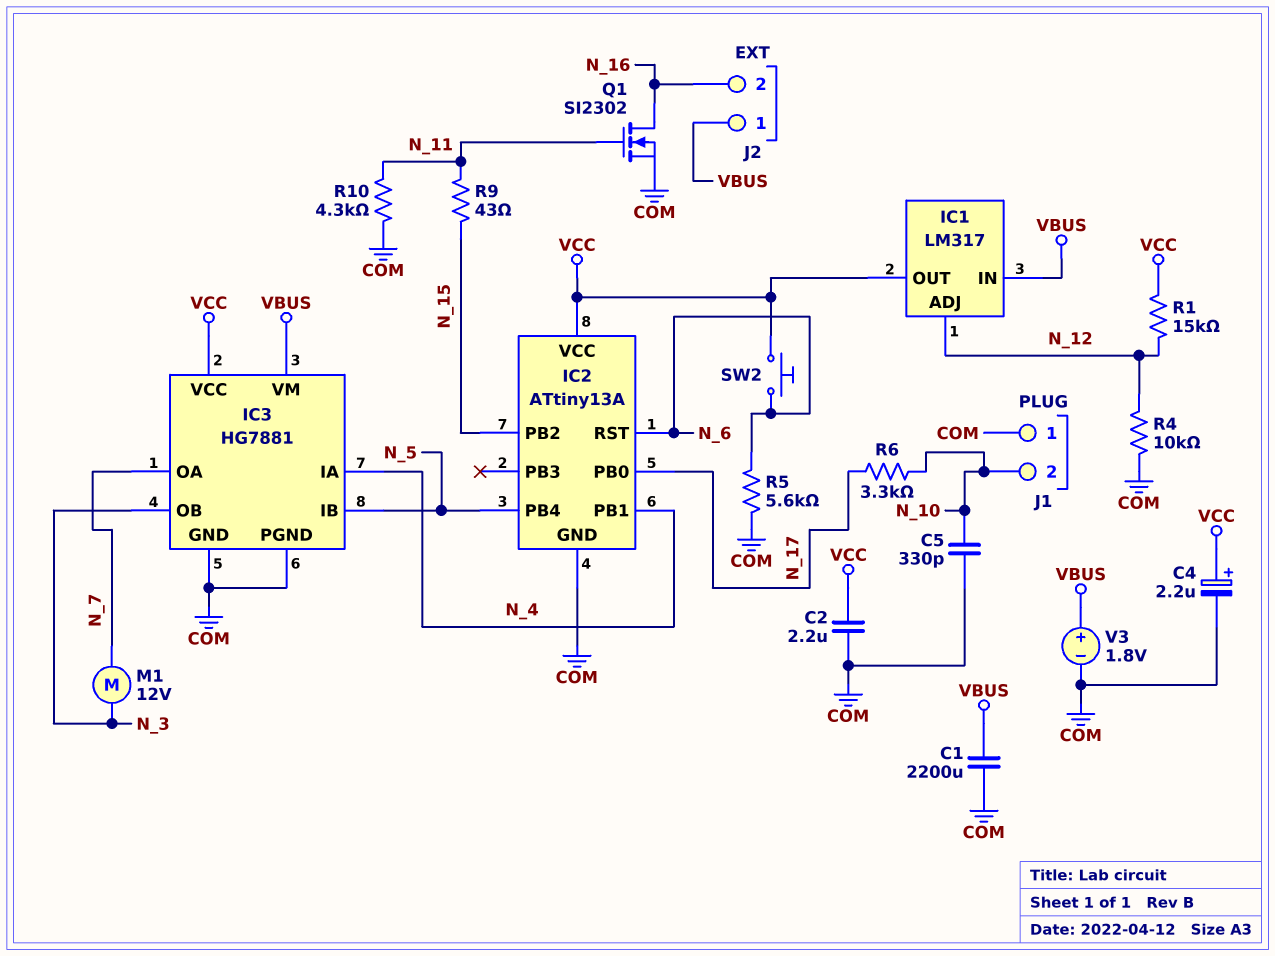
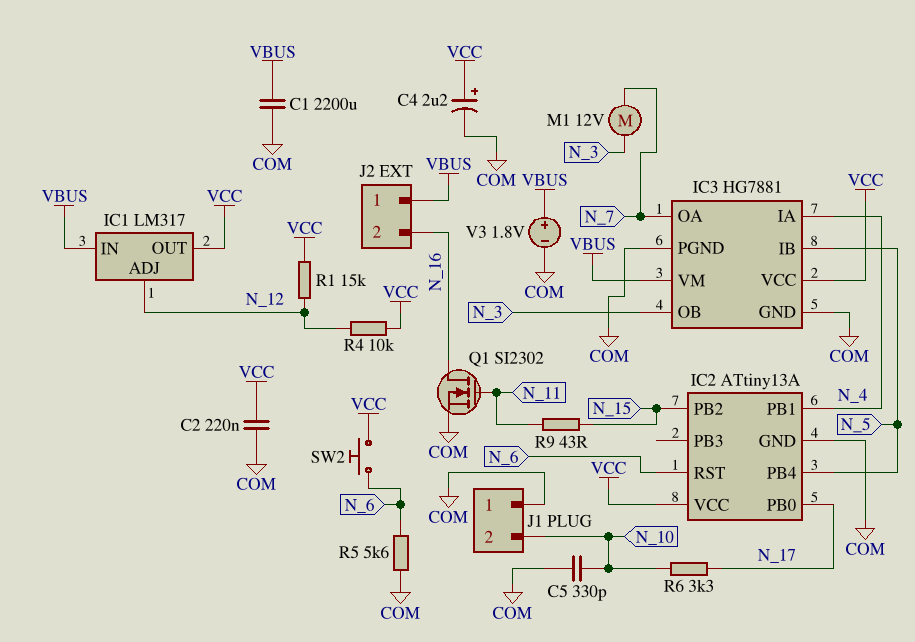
C2: 2.2uF (COM, VCC) -> 220nF (COM, VCC)
R4: 10k (COM, N_12) -> 10k (N_12, VCC)
R10: 4.3k (COM, N_11) -> none

